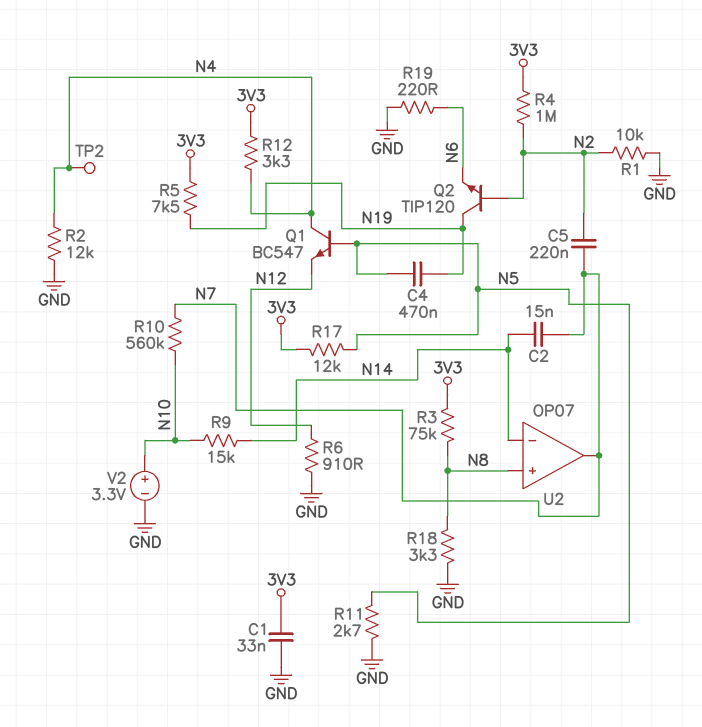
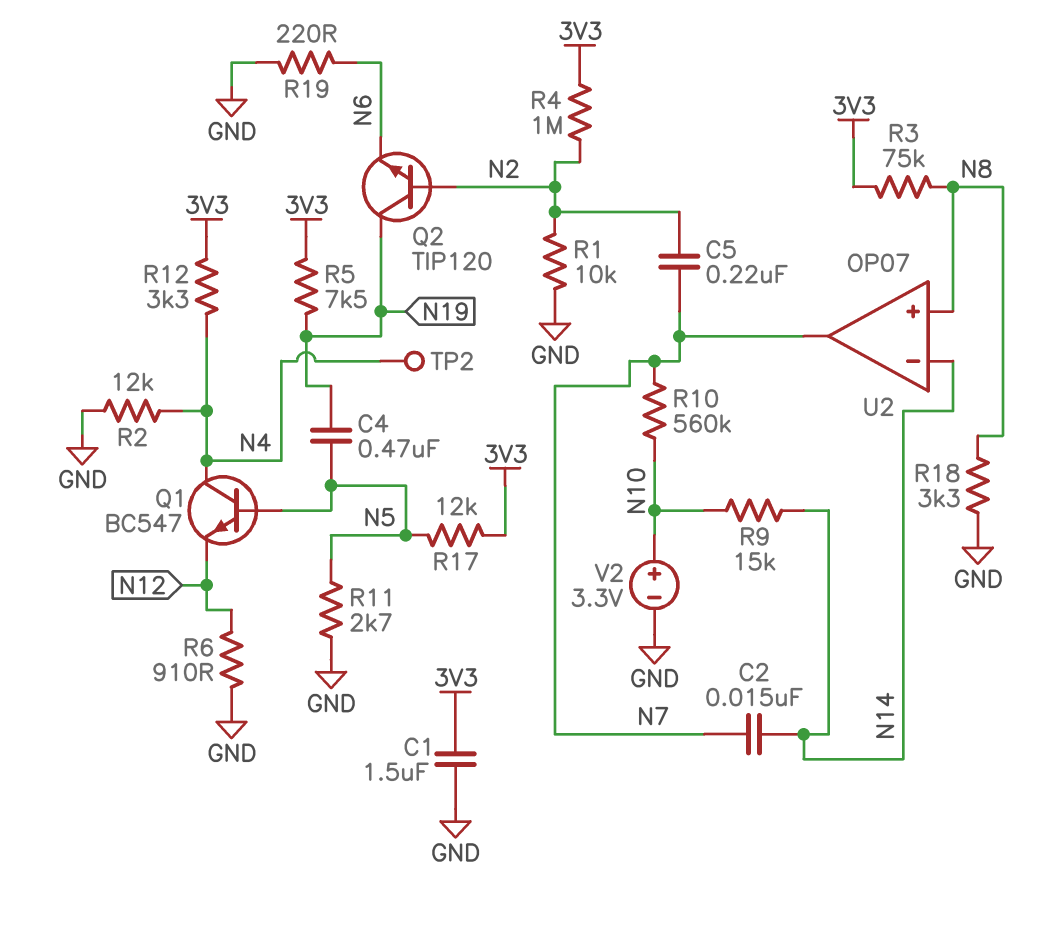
C1: 33nF (3V3, GND) -> 1.5uF (3V3, GND)

